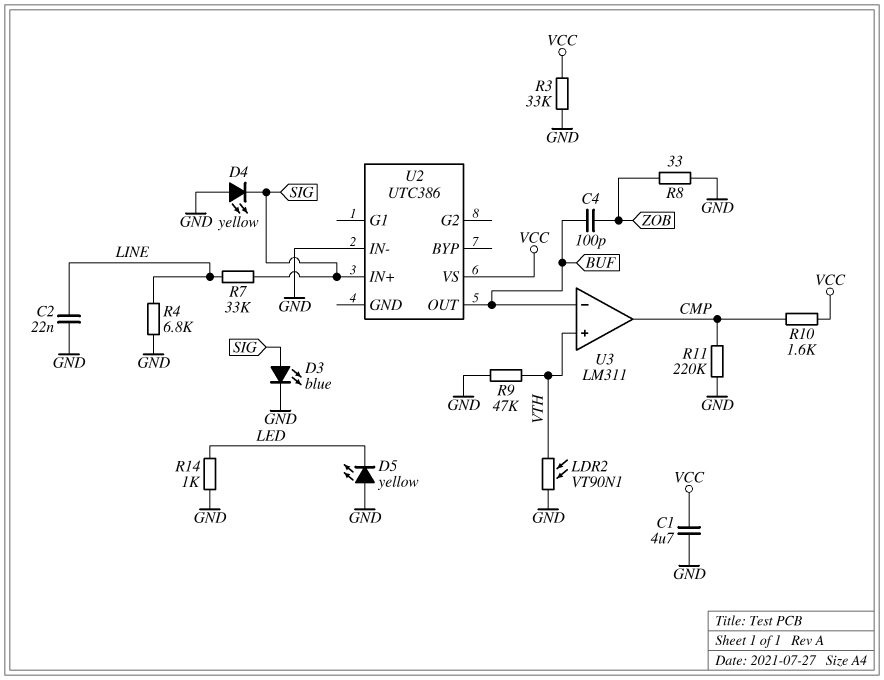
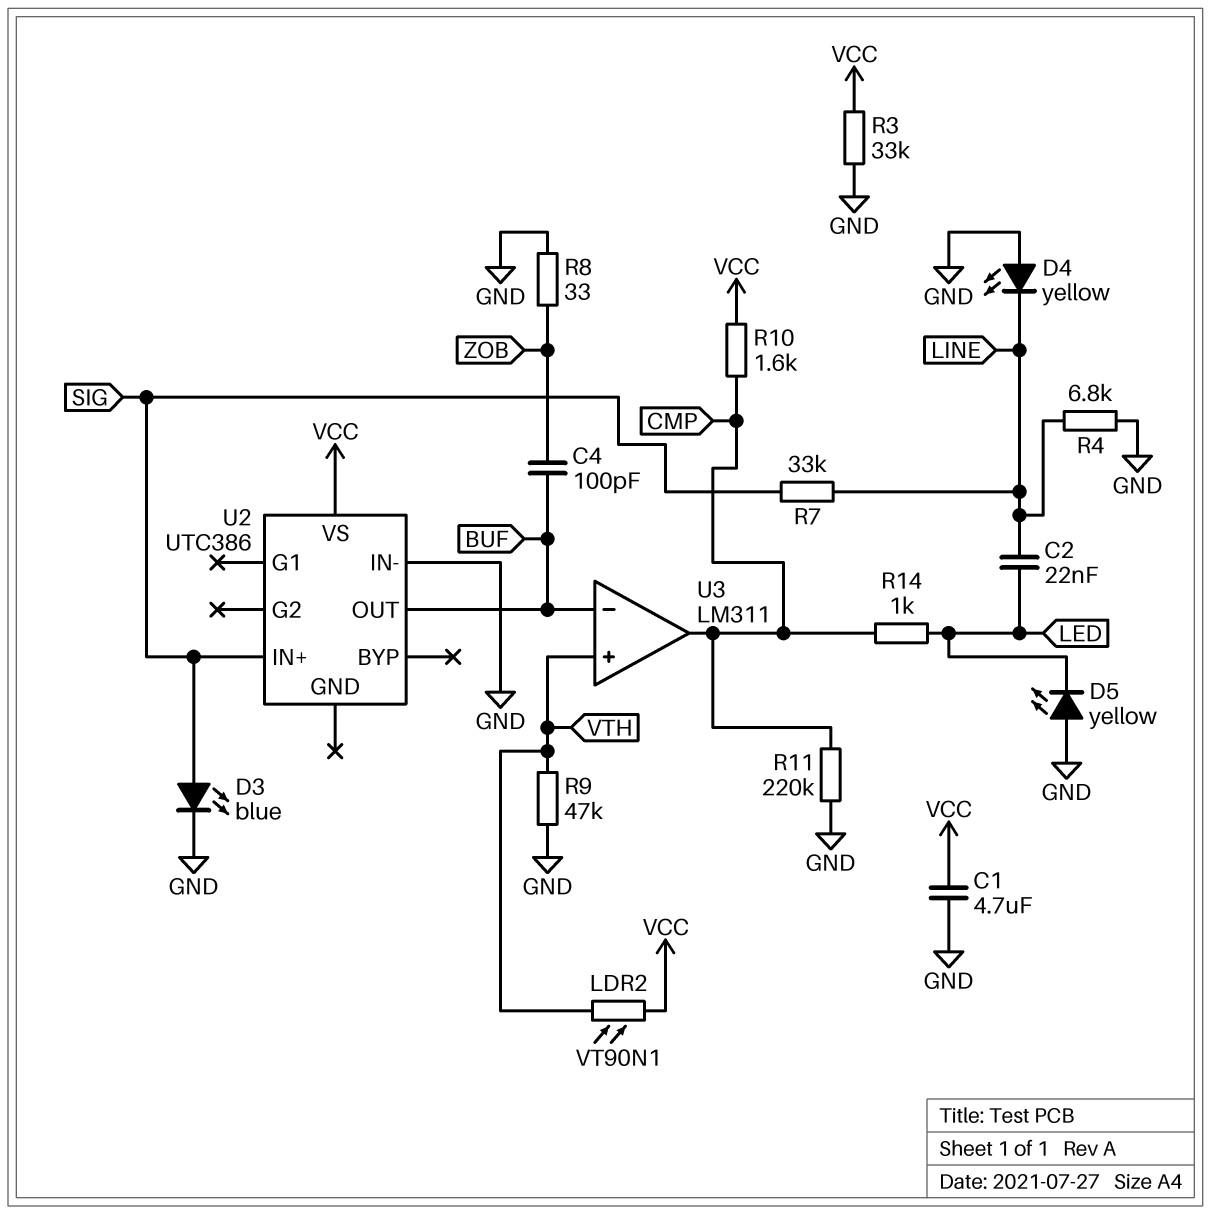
C2: 22nF (GND, LINE) -> 22nF (LED, LINE)
D4: LED yellow (A GND, K SIG) -> LED yellow (A GND, K LINE)
LDR2: VT90N1 (GND, VTH) -> VT90N1 (VCC, VTH)
R14: 1k (GND, LED) -> 1k (CMP, LED)

